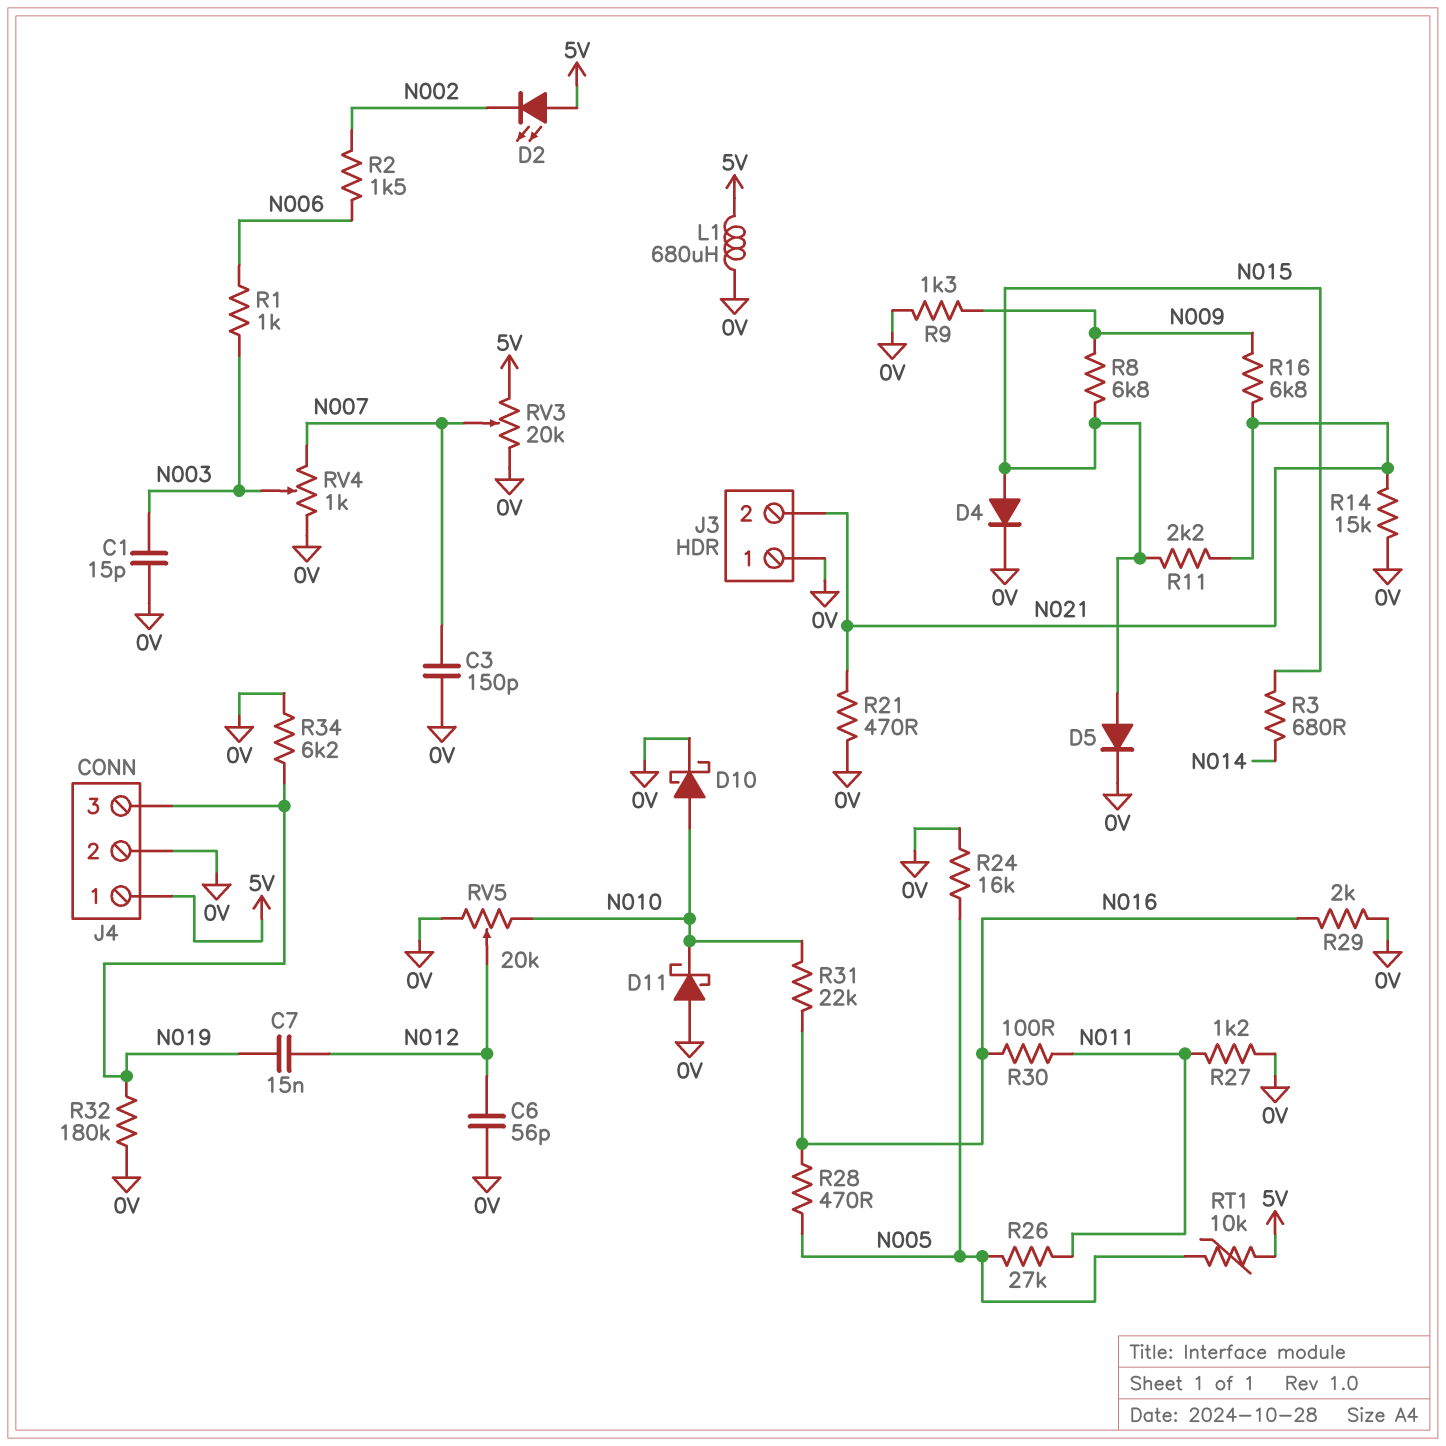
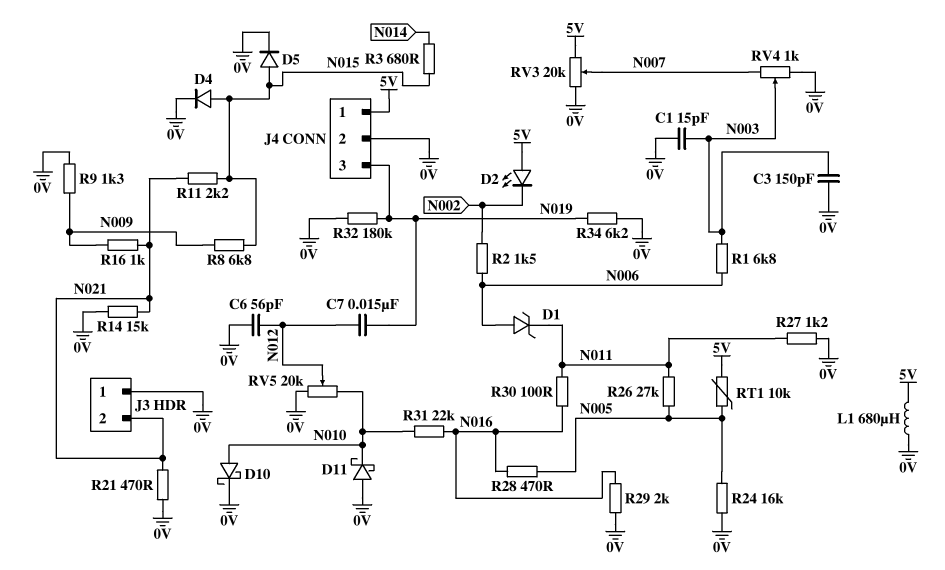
C3: 150pF (0V, N007) -> 150pF (0V, N003)
D1: none -> zener (A N006, K N011)
R1: 1k (N003, N006) -> 6.8k (N003, N006)
R16: 6.8k (N009, N021) -> 1k (N009, N021)

